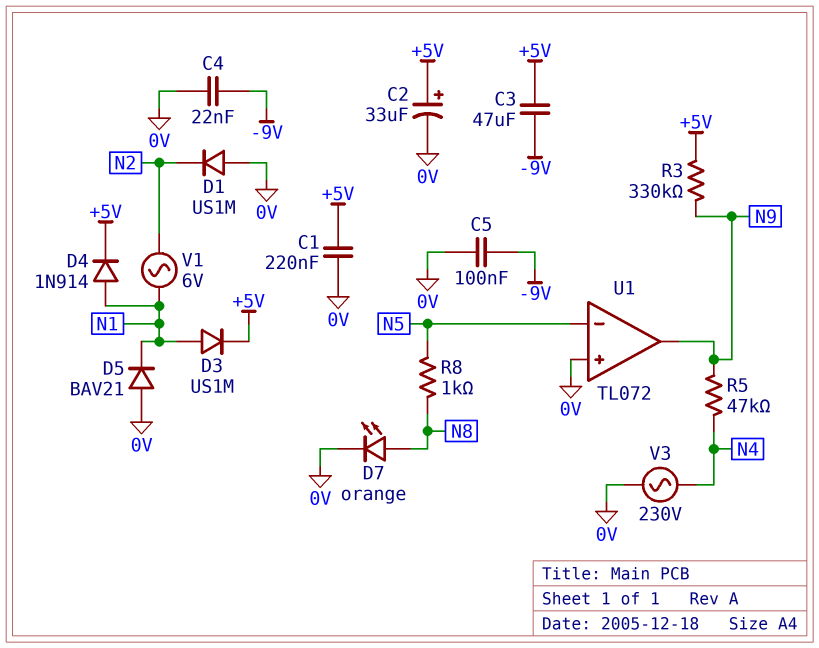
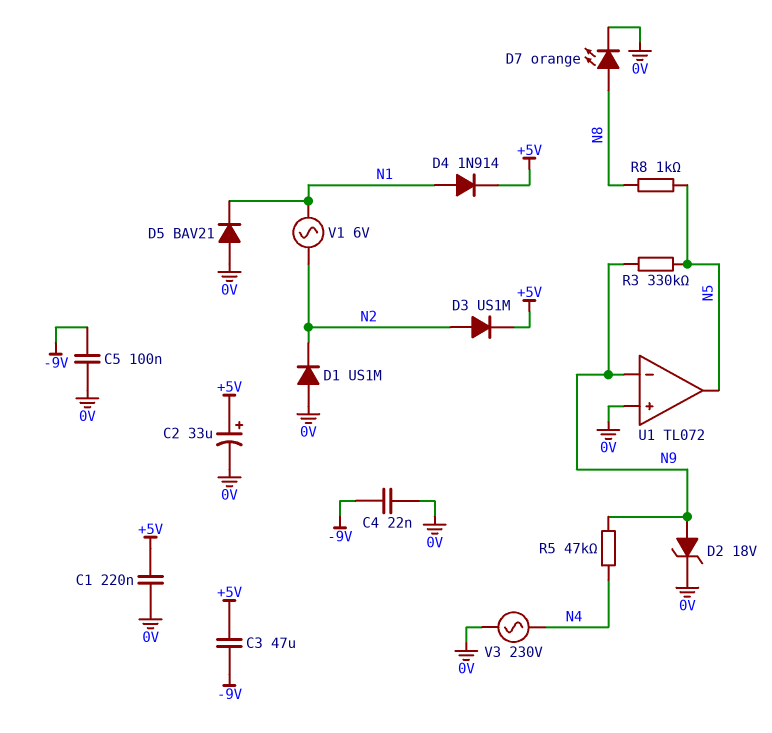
D2: none -> zener 18V (A N9, K 0V)
D3: diode US1M (A N1, K +5V) -> diode US1M (A N2, K +5V)
R3: 330k (+5V, N9) -> 330k (N5, N9)
U1 pin in-: N5 -> N9
U1 pin out: N9 -> N5

